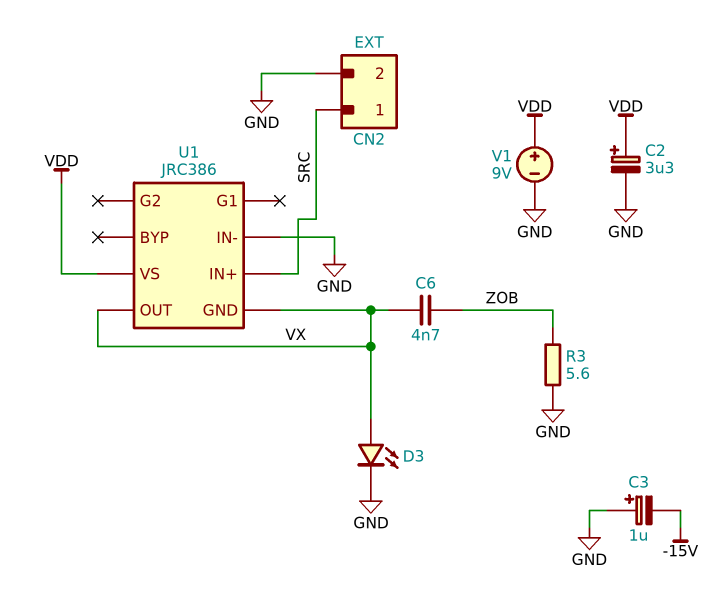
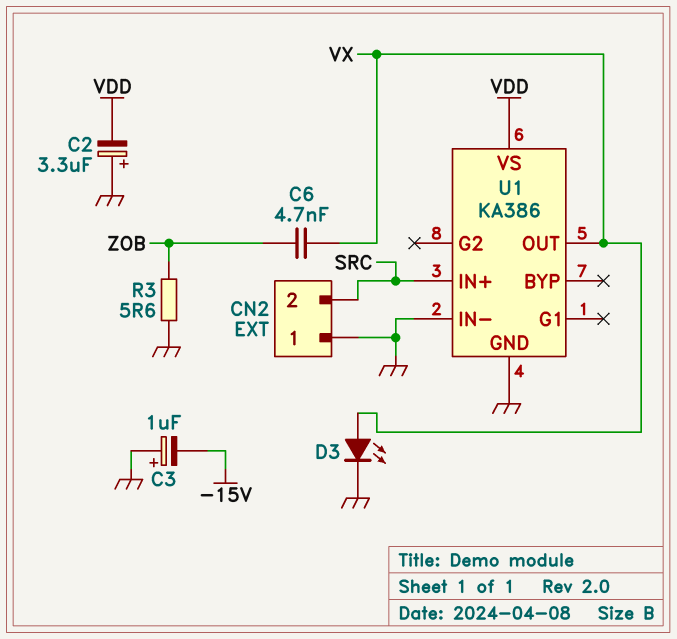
C2: 3.3uF (plus VDD, minus GND) -> 3.3uF (plus GND, minus VDD)
CN2 pin 1: SRC -> GND
CN2 pin 2: GND -> SRC
U1: JRC386 -> KA386
U1 pin GND: VX -> GND
V1: 9V (plus VDD, minus GND) -> none

